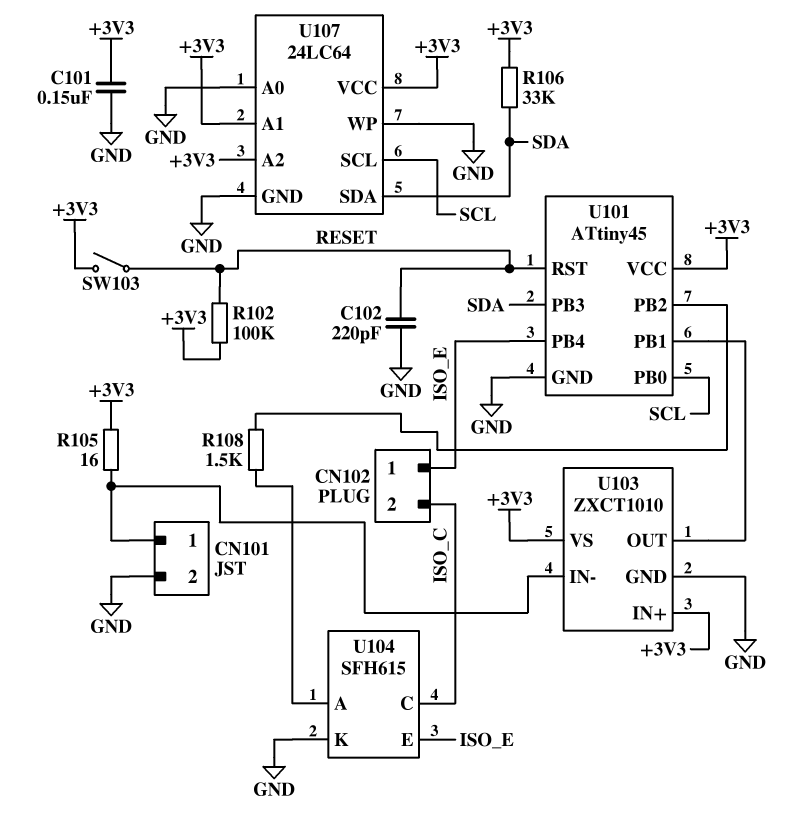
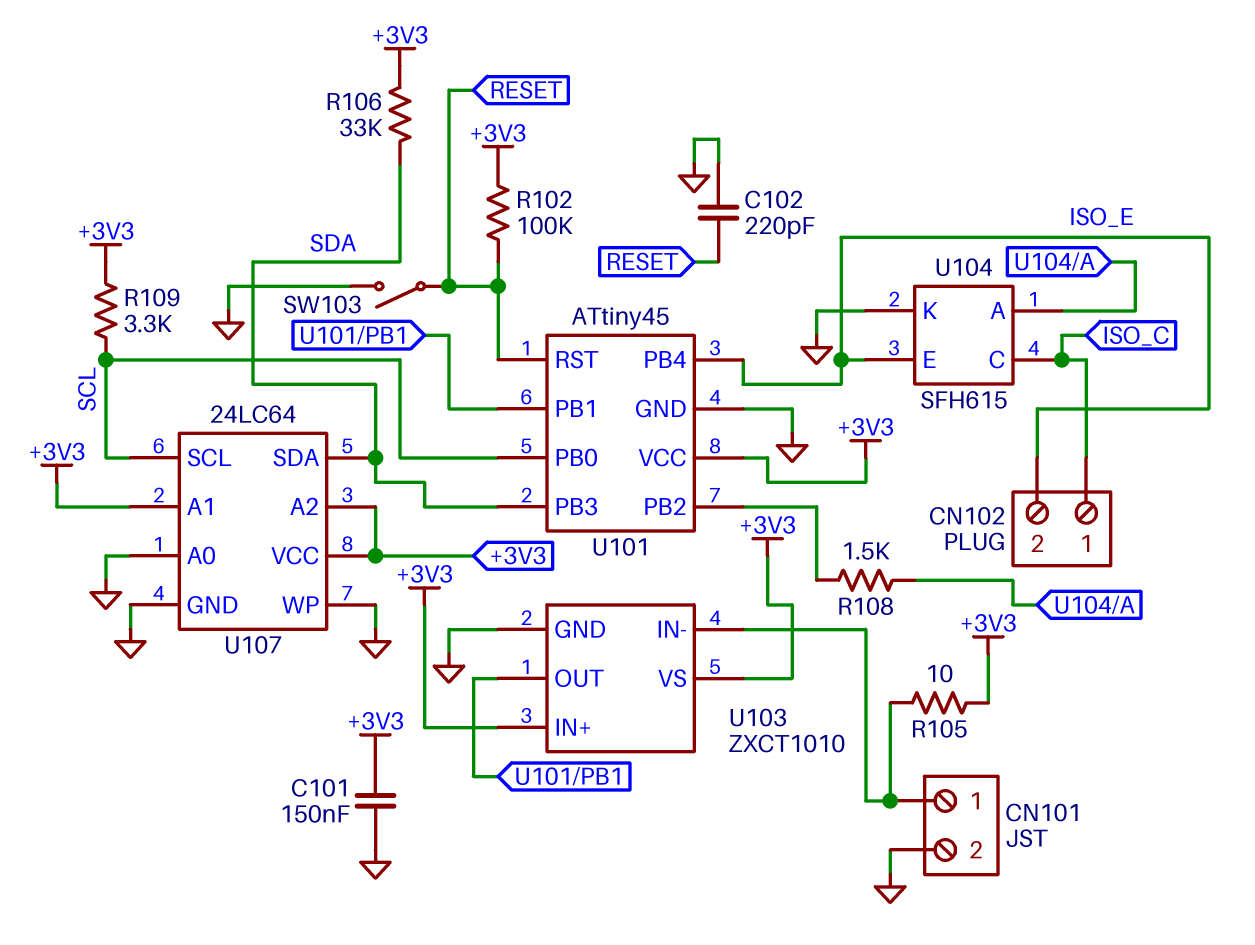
CN102 pin 1: ISO_E -> ISO_C
CN102 pin 2: ISO_C -> ISO_E
R105: 16 (+3V3, CN101/1) -> 10 (+3V3, CN101/1)
R109: none -> 3.3k (+3V3, SCL)
SW103: switch (+3V3, RESET) -> switch (GND, RESET)

